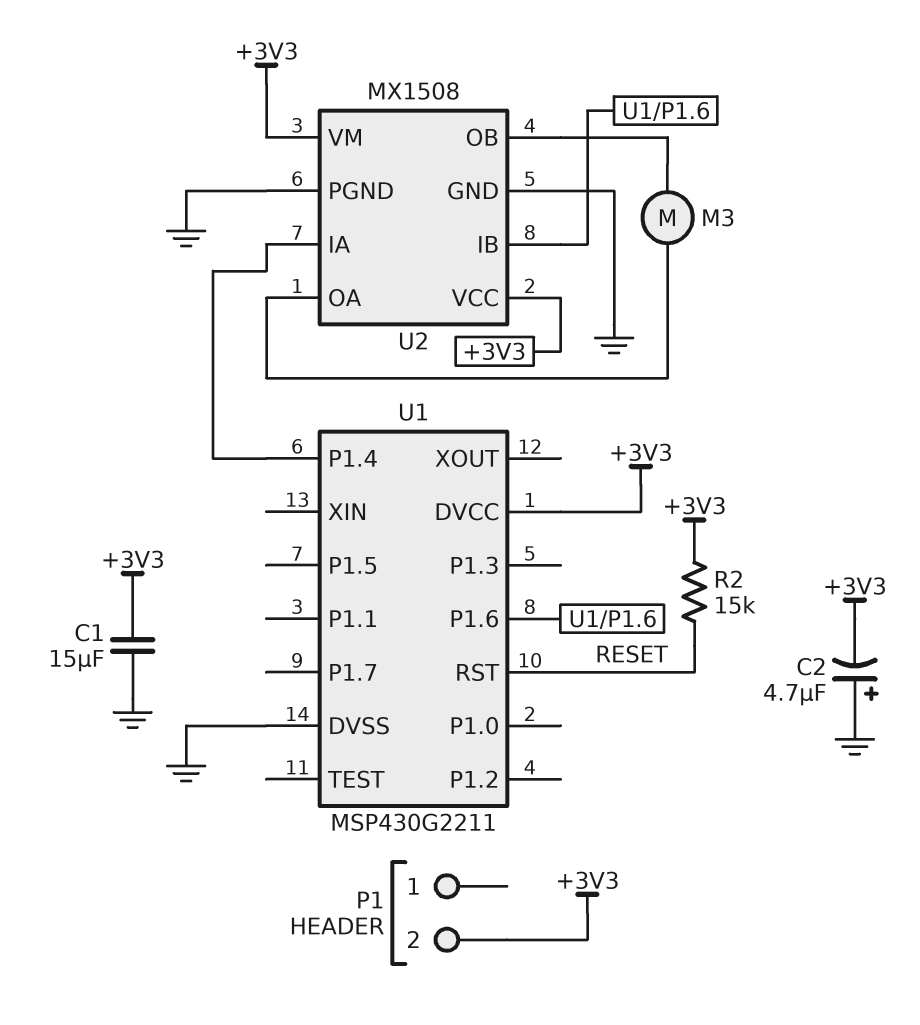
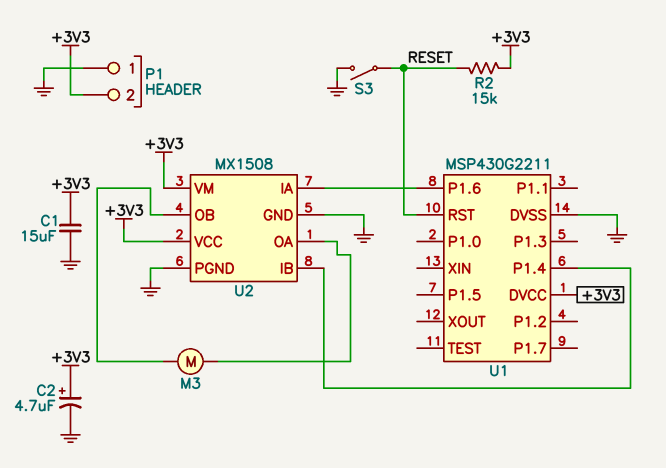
C2: 4.7uF (plus GND, minus +3V3) -> 4.7uF (plus +3V3, minus GND)
P1 pin 1: none -> GND
S3: none -> switch (GND, RESET)
U2 pin IA: U1/P1.4 -> U1/P1.6
U2 pin IB: U1/P1.6 -> U1/P1.4

